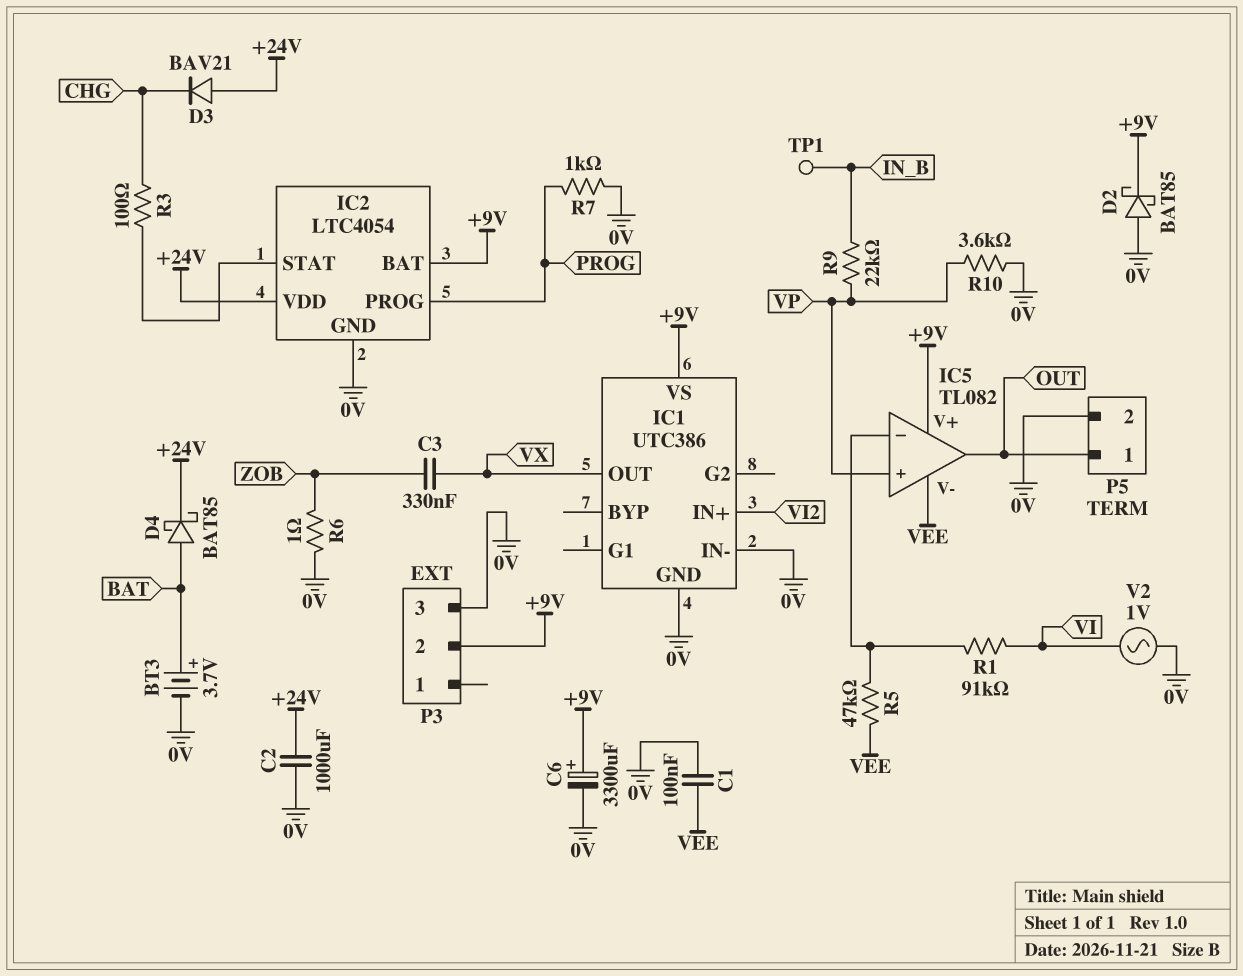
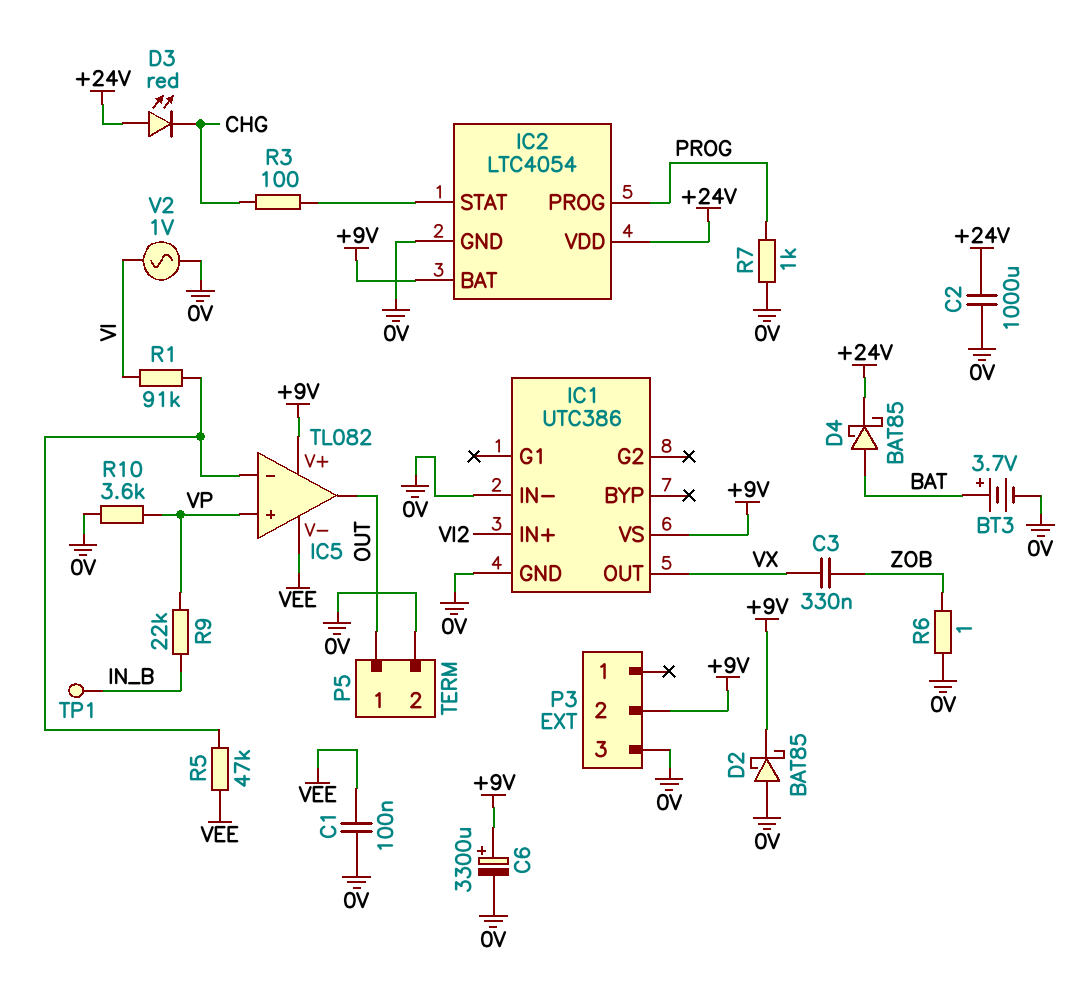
D3: diode BAV21 (A +24V, K CHG) -> LED red (A +24V, K CHG)

